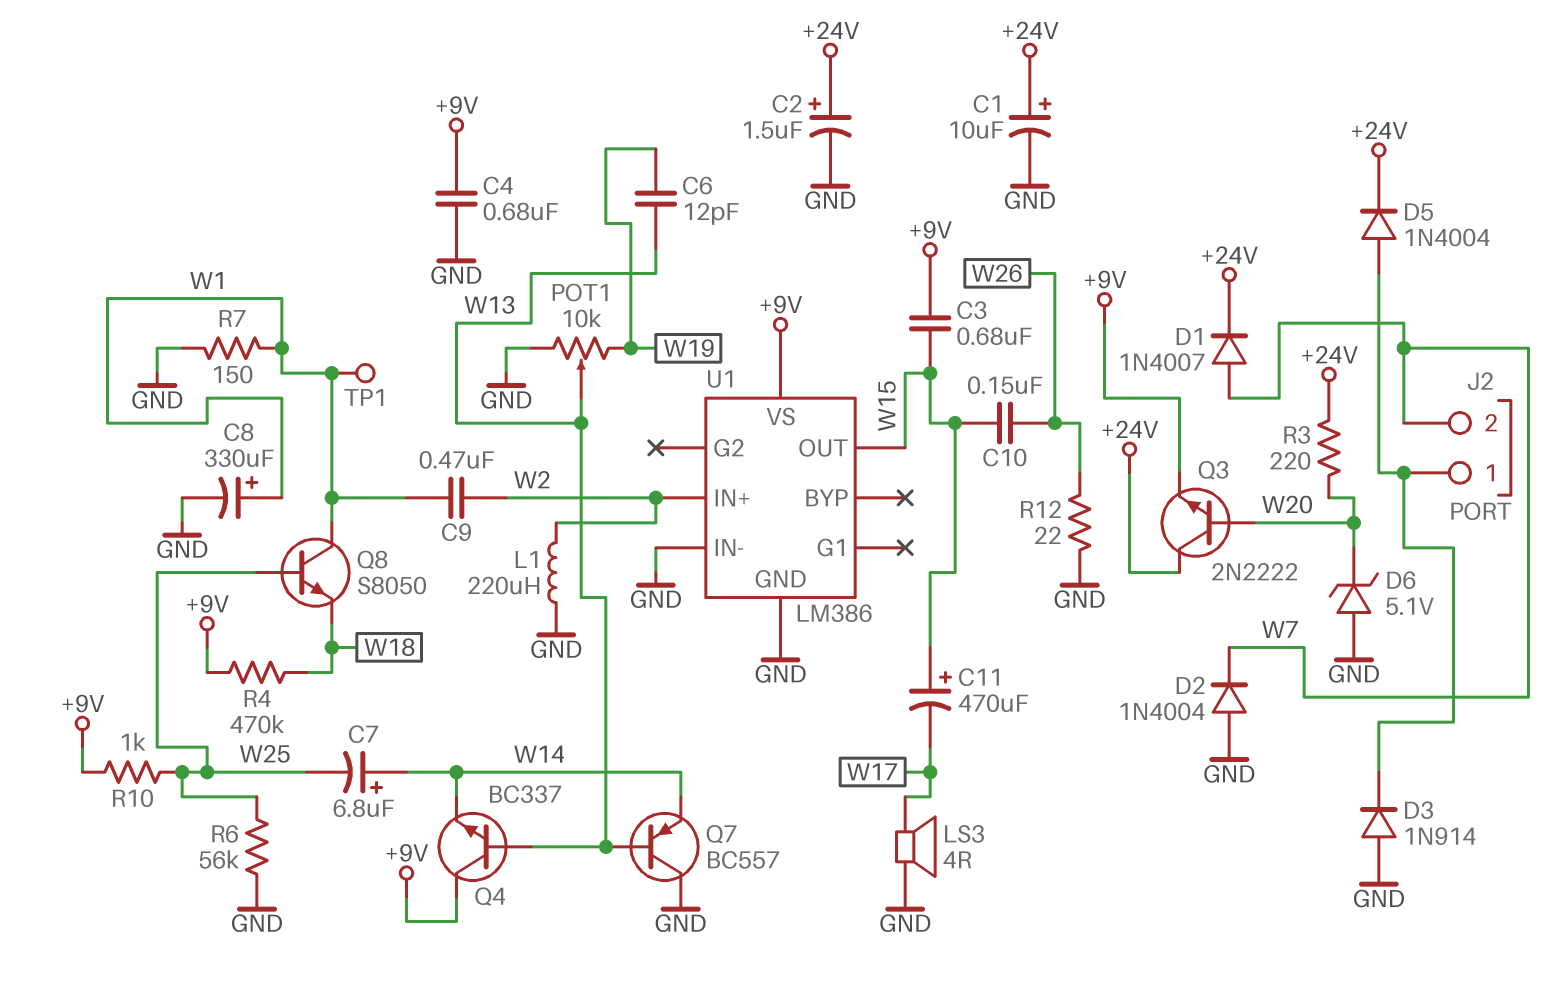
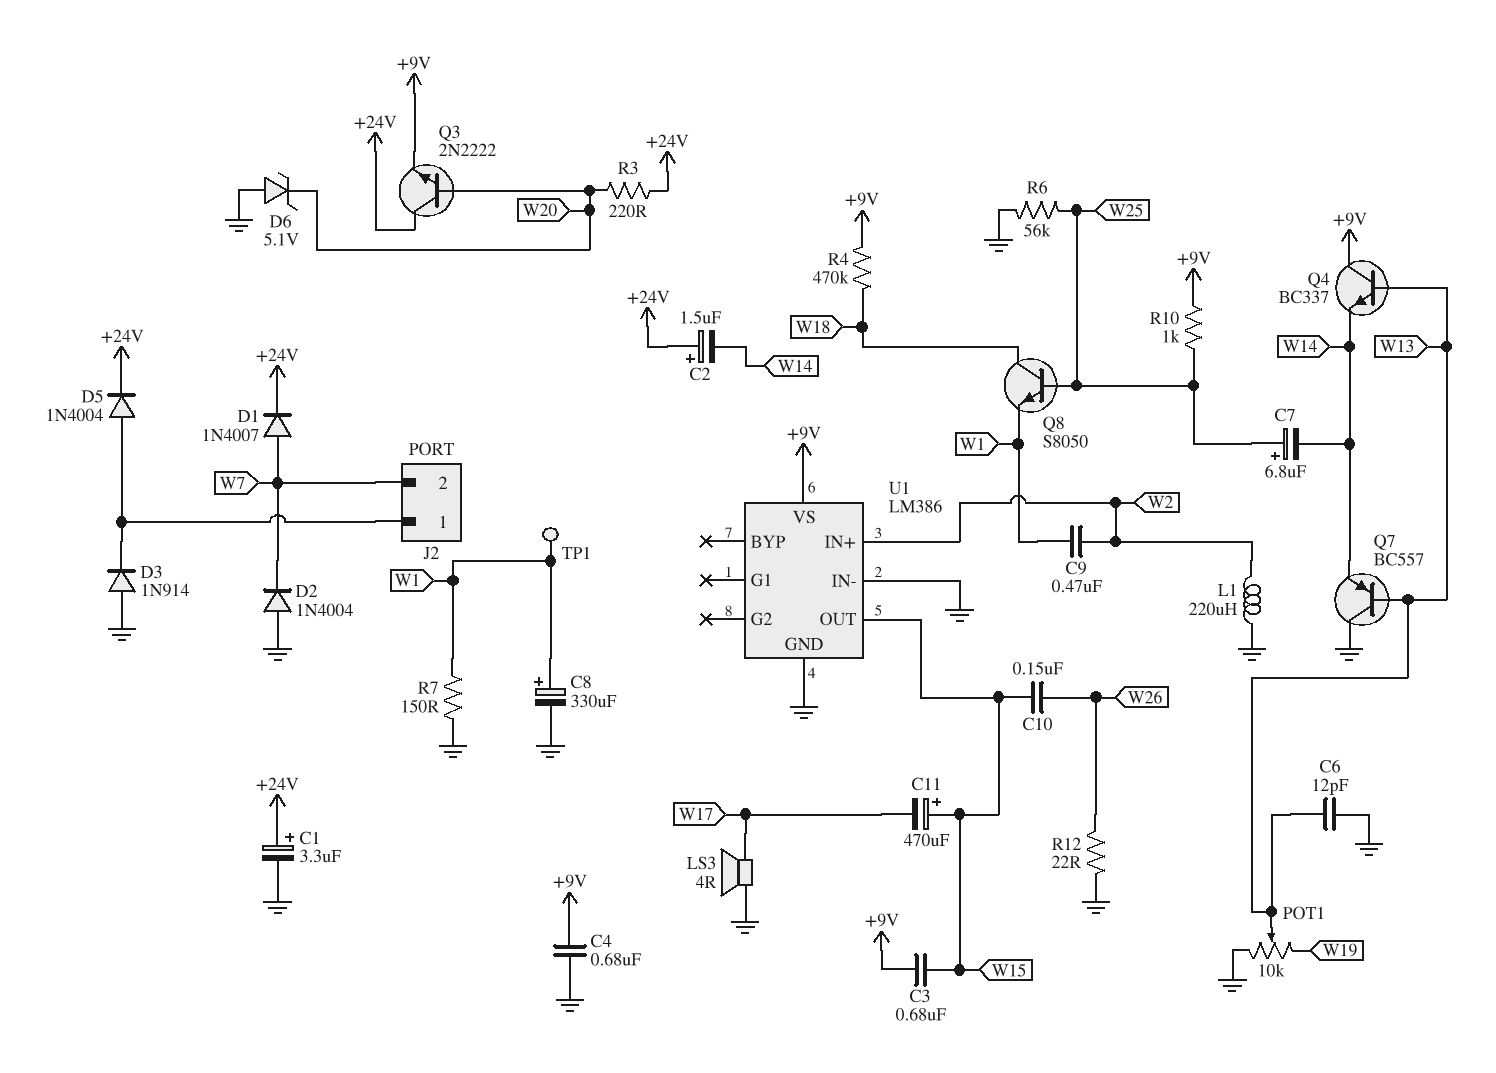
C1: 10uF (plus +24V, minus GND) -> 3.3uF (plus +24V, minus GND)
C2: 1.5uF (plus +24V, minus GND) -> 1.5uF (plus +24V, minus W14)
C6: 12pF (W13, W19) -> 12pF (GND, W13)
C7: 6.8uF (plus W14, minus W25) -> 6.8uF (plus W25, minus W14)
Q8: NPN S8050 (B W25, C W1, E W18) -> NPN S8050 (B W25, C W18, E W1)

